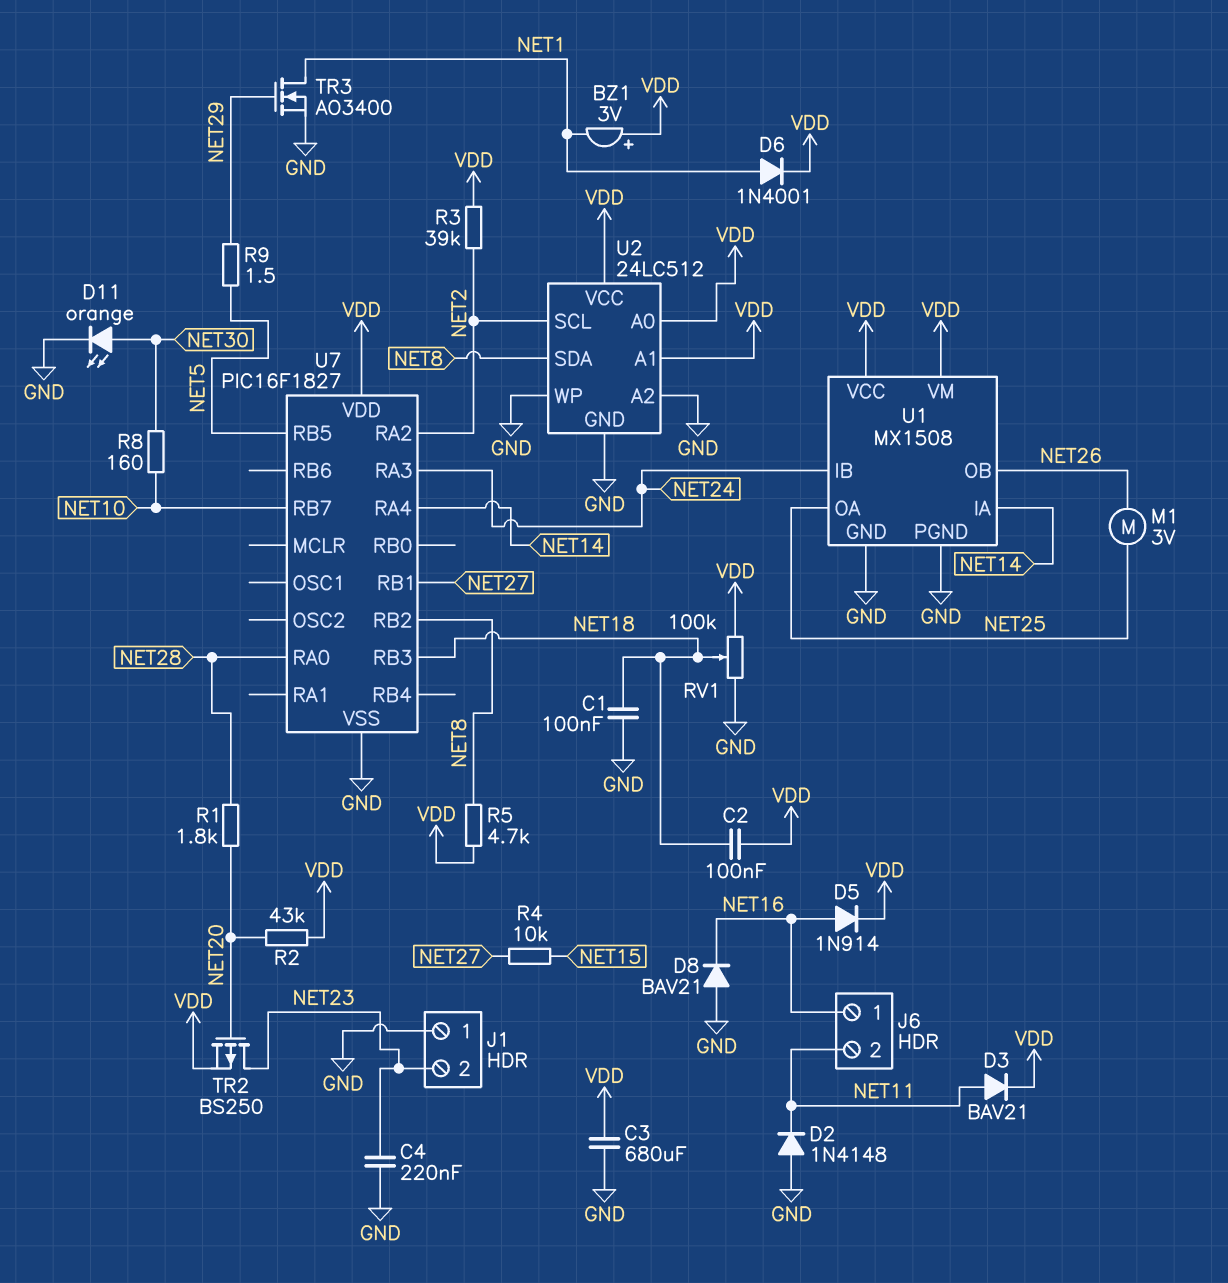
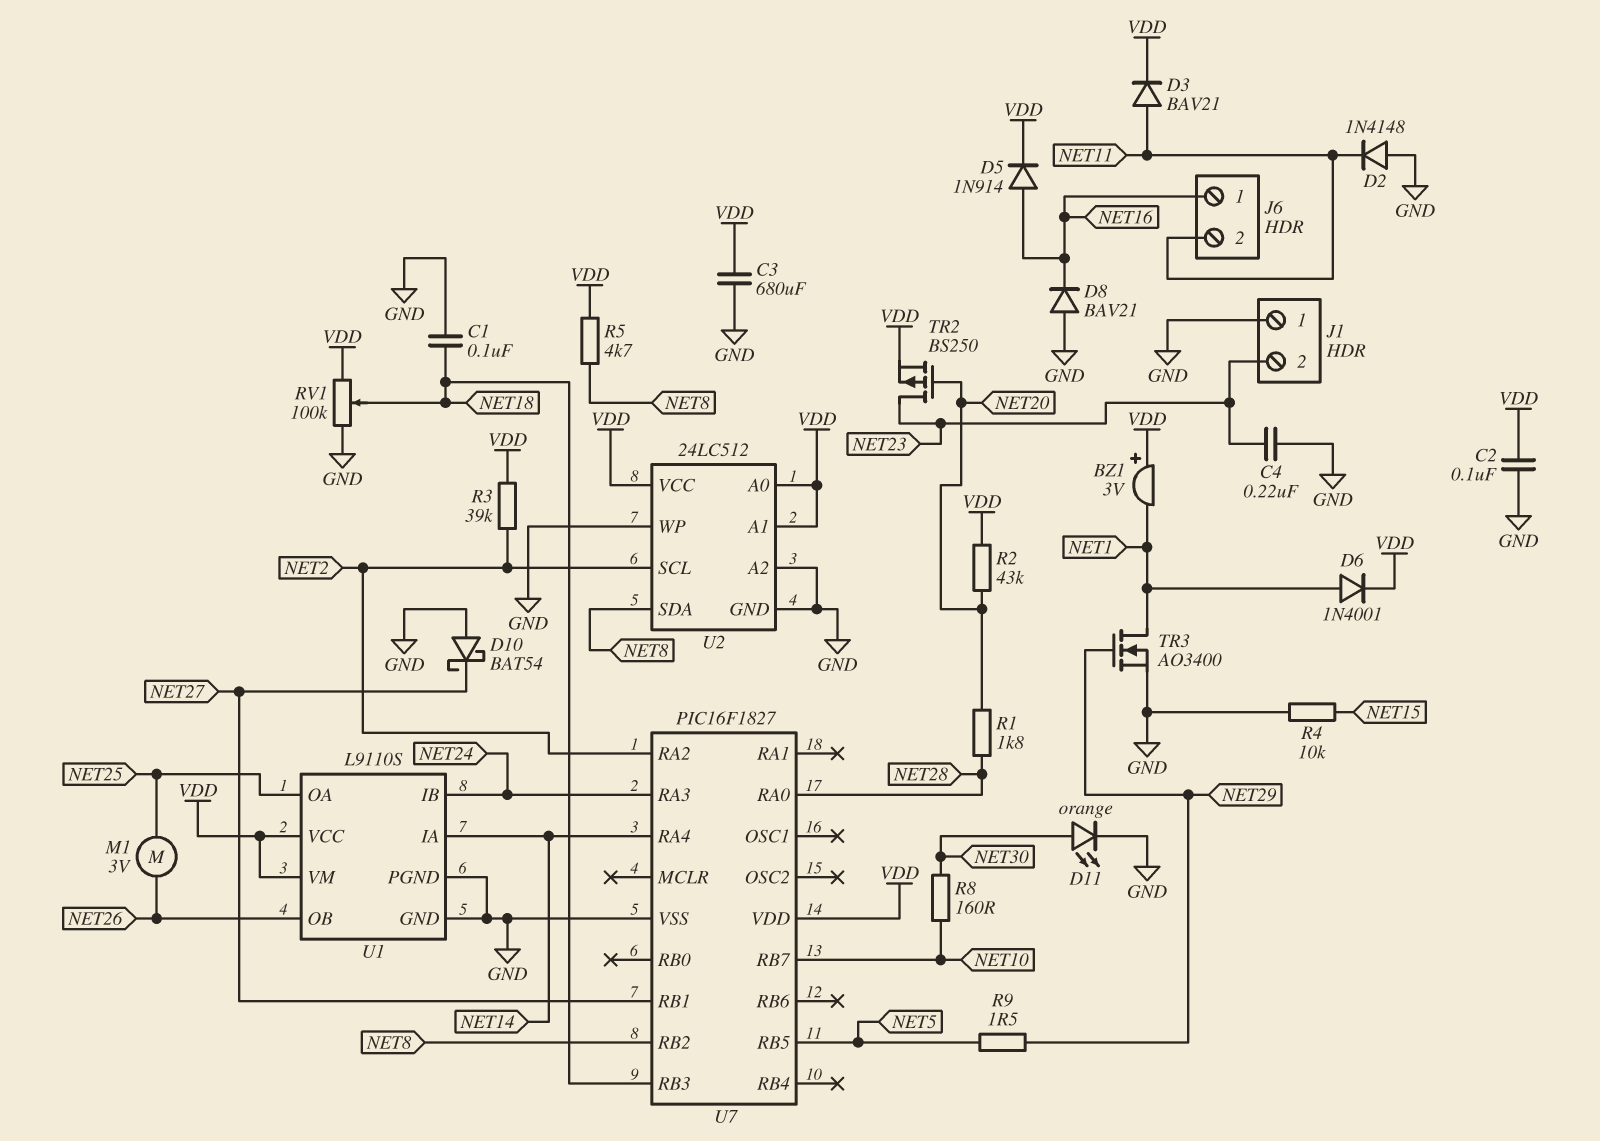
C2: 100nF (NET18, VDD) -> 100nF (GND, VDD)
D10: none -> schottky BAT54 (A GND, K NET27)
R4: 10k (NET15, NET27) -> 10k (GND, NET15)
U1: MX1508 -> L9110S

